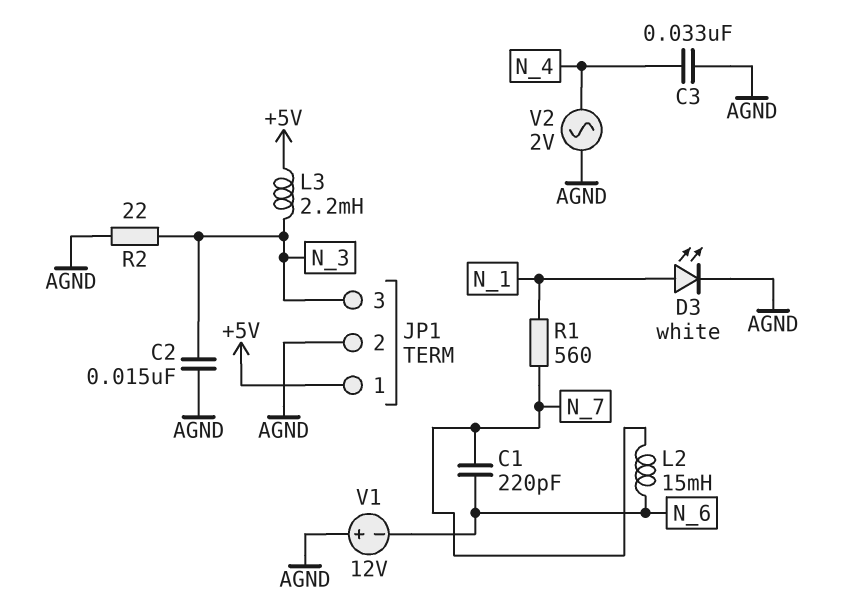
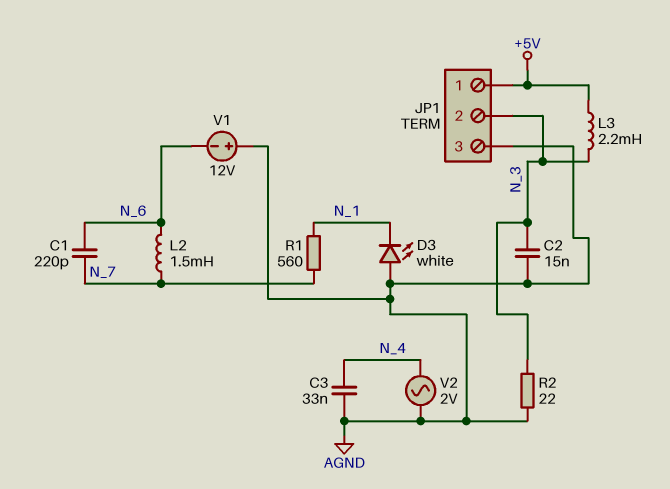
D3: LED white (A N_1, K AGND) -> LED white (A AGND, K N_1)
JP1 pin 2: AGND -> N_3
JP1 pin 3: N_3 -> AGND
L2: 15mH (N_6, N_7) -> 1.5mH (N_6, N_7)

